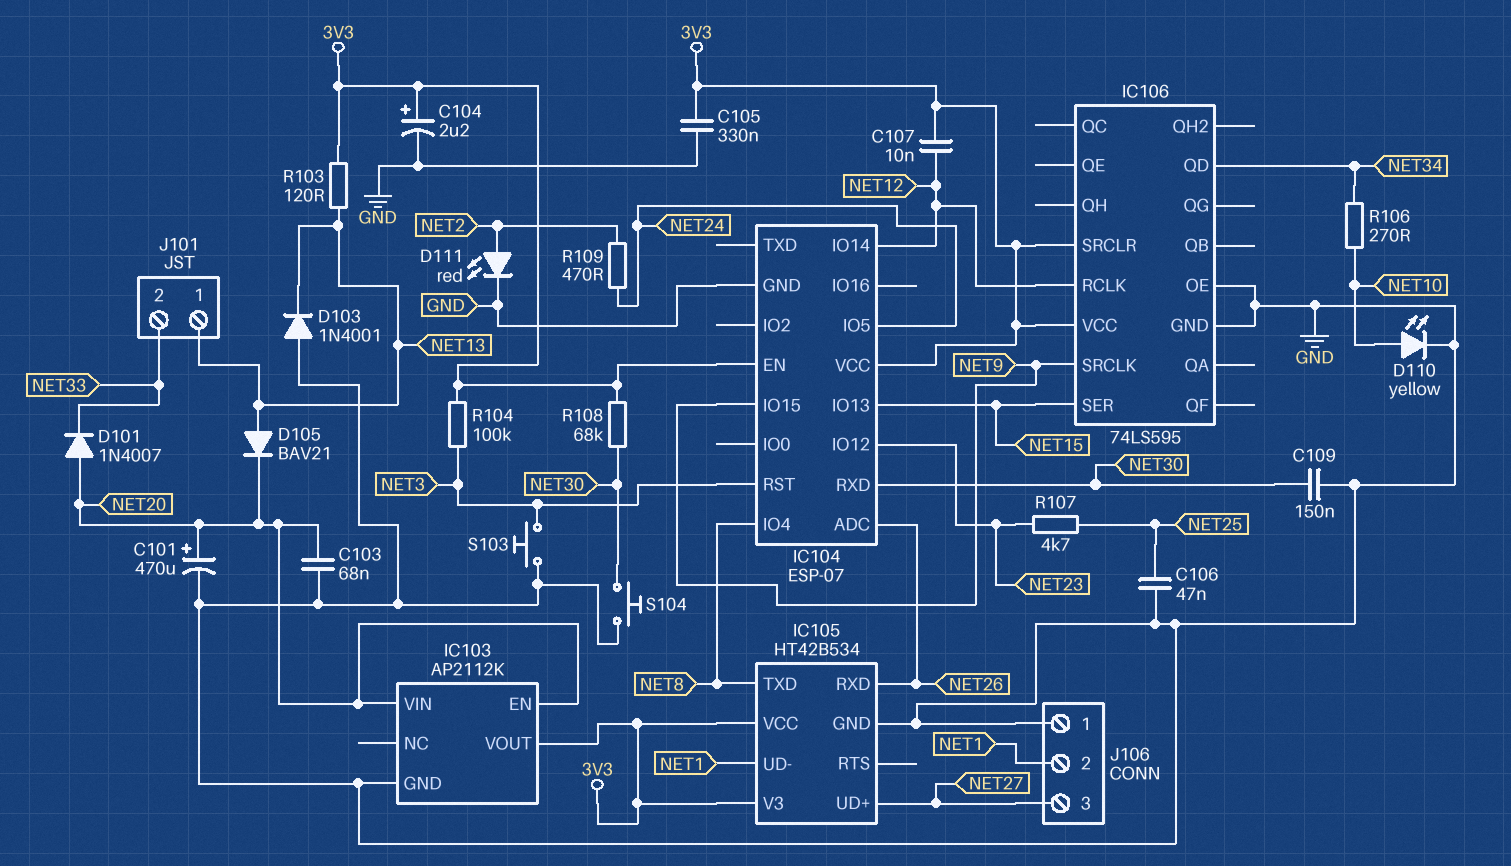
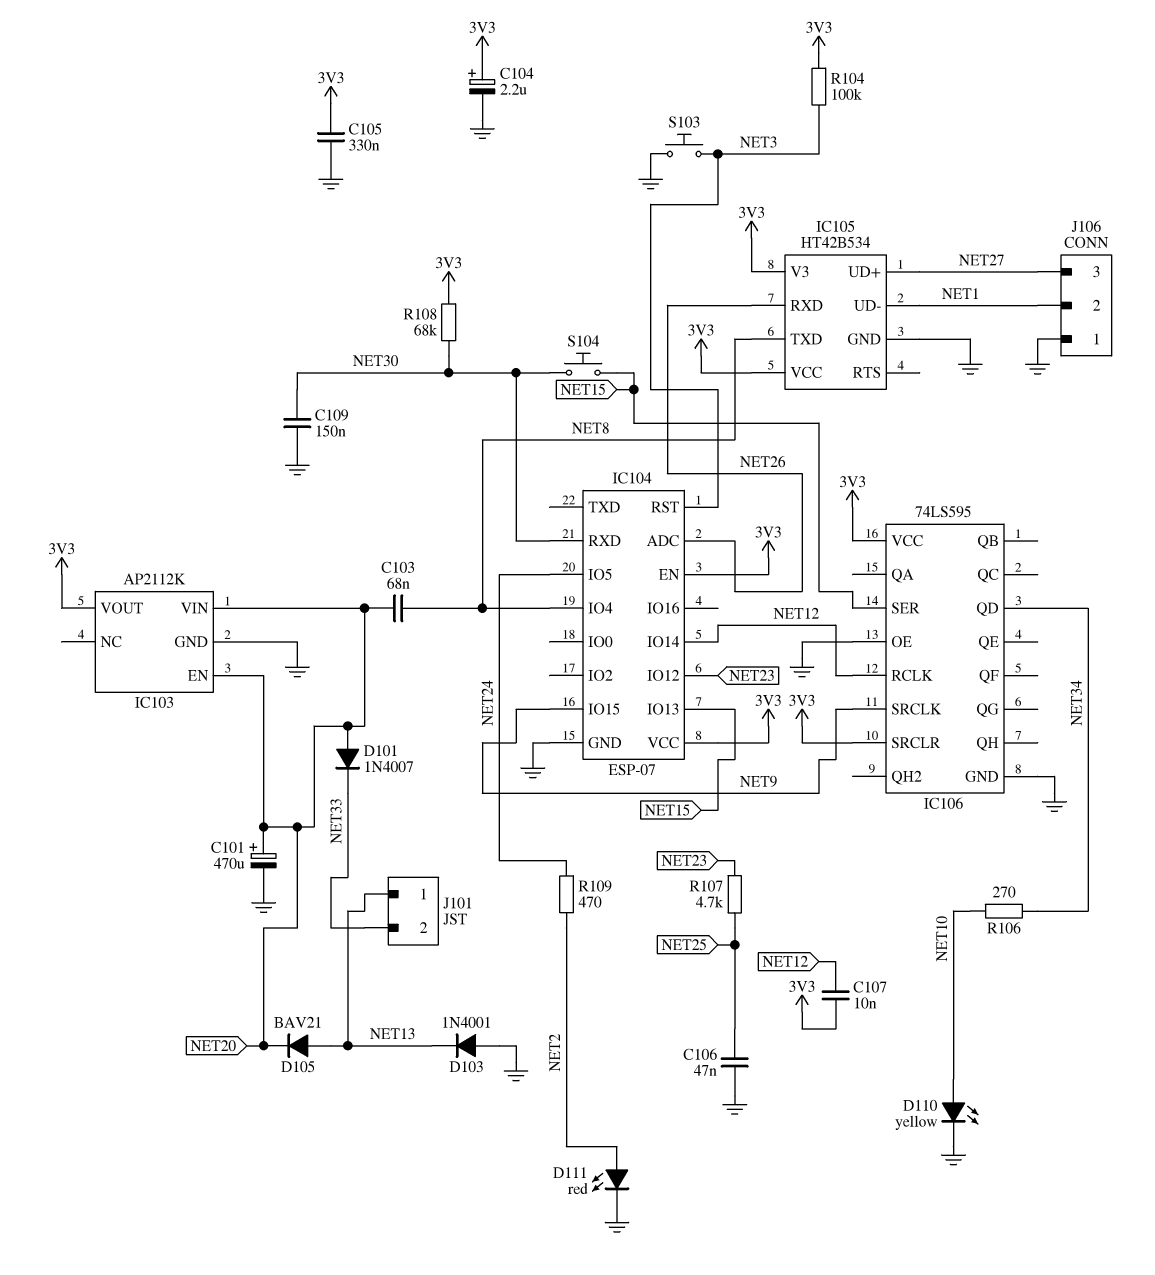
C103: 68nF (GND, NET20) -> 68nF (NET8, NET20)
R103: 120 (3V3, NET13) -> none
S104: button (GND, NET30) -> button (NET15, NET30)

